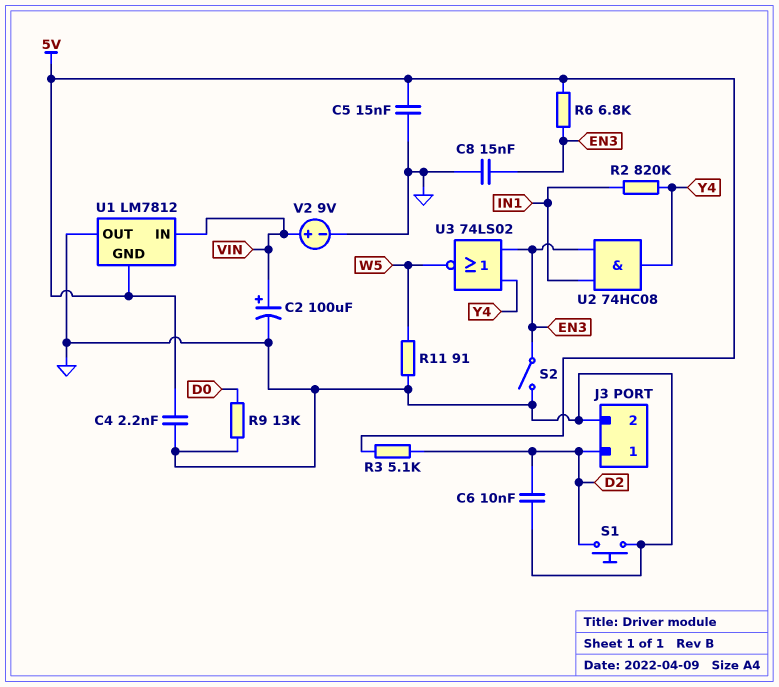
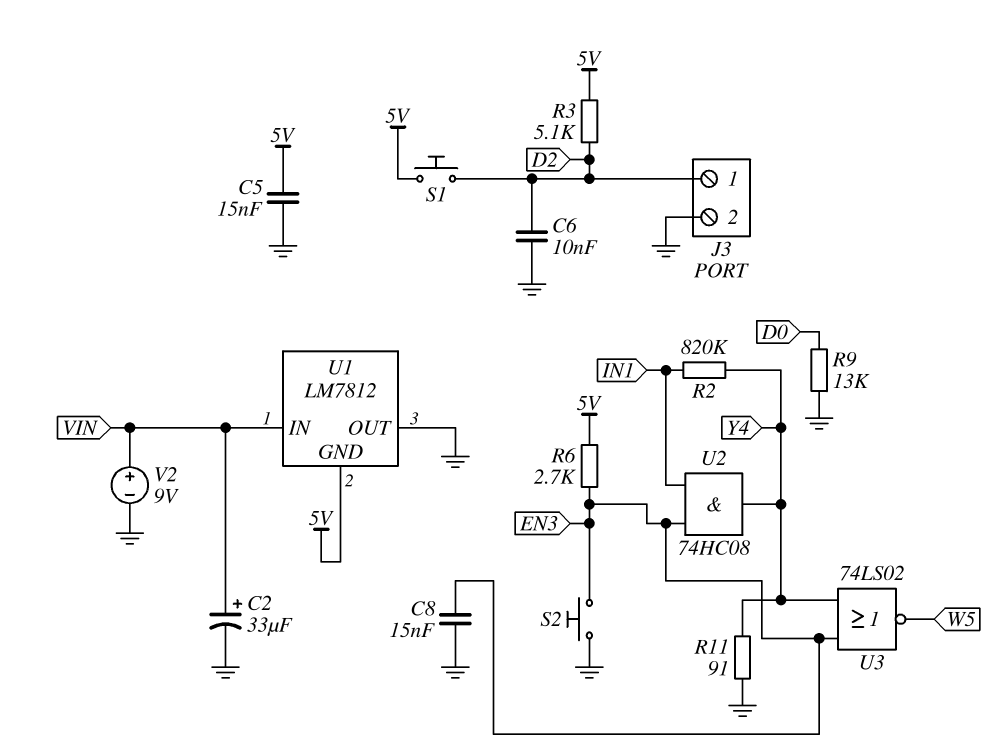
C2: 100uF (plus VIN, minus GND) -> 33uF (plus VIN, minus GND)
C4: 2.2nF (5V, GND) -> none
R6: 6.8k (5V, EN3) -> 2.7k (5V, EN3)
R11: 91 (GND, W5) -> 91 (GND, Y4)
S1: button (D2, GND) -> button (5V, D2)
S2: switch (EN3, GND) -> button (EN3, GND)

